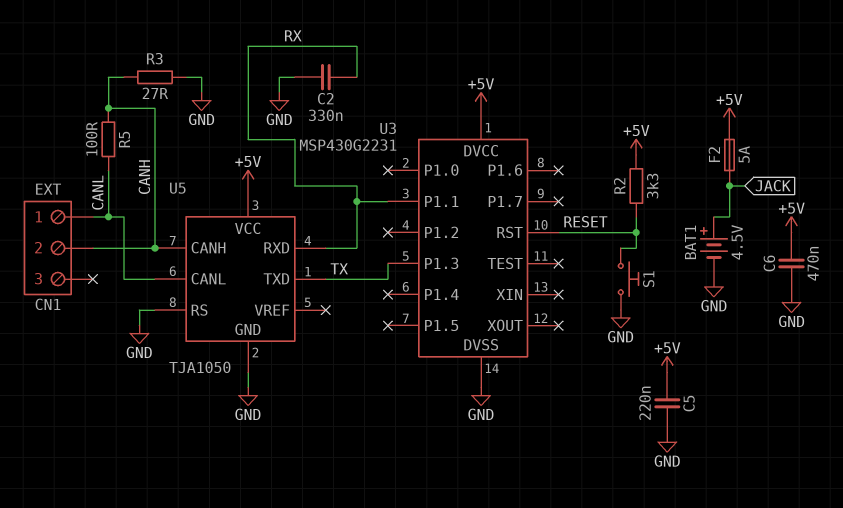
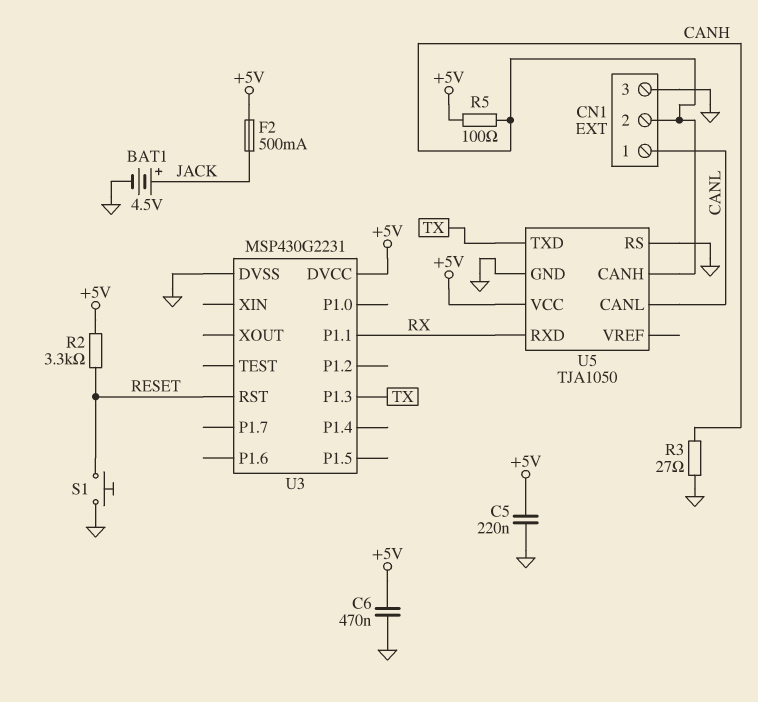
C2: 330nF (GND, RX) -> none
CN1 pin 3: none -> GND
F2: 5A (+5V, JACK) -> 500mA (+5V, JACK)
R5: 100 (CANH, CANL) -> 100 (+5V, CANH)

